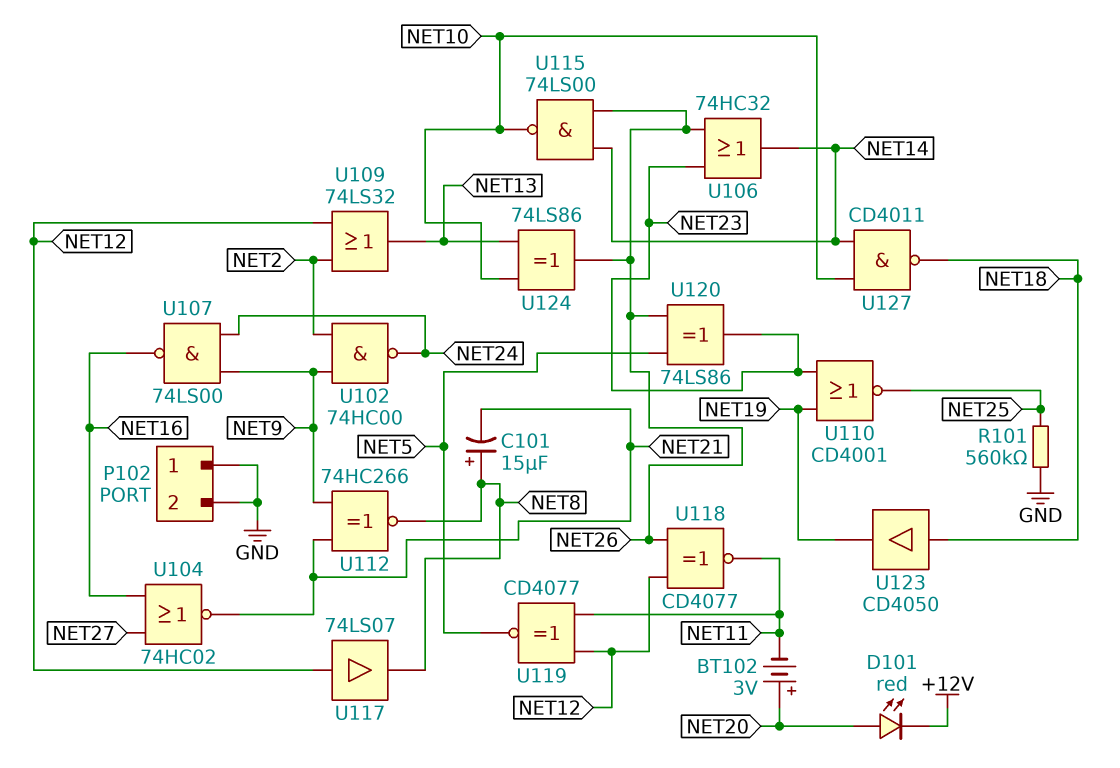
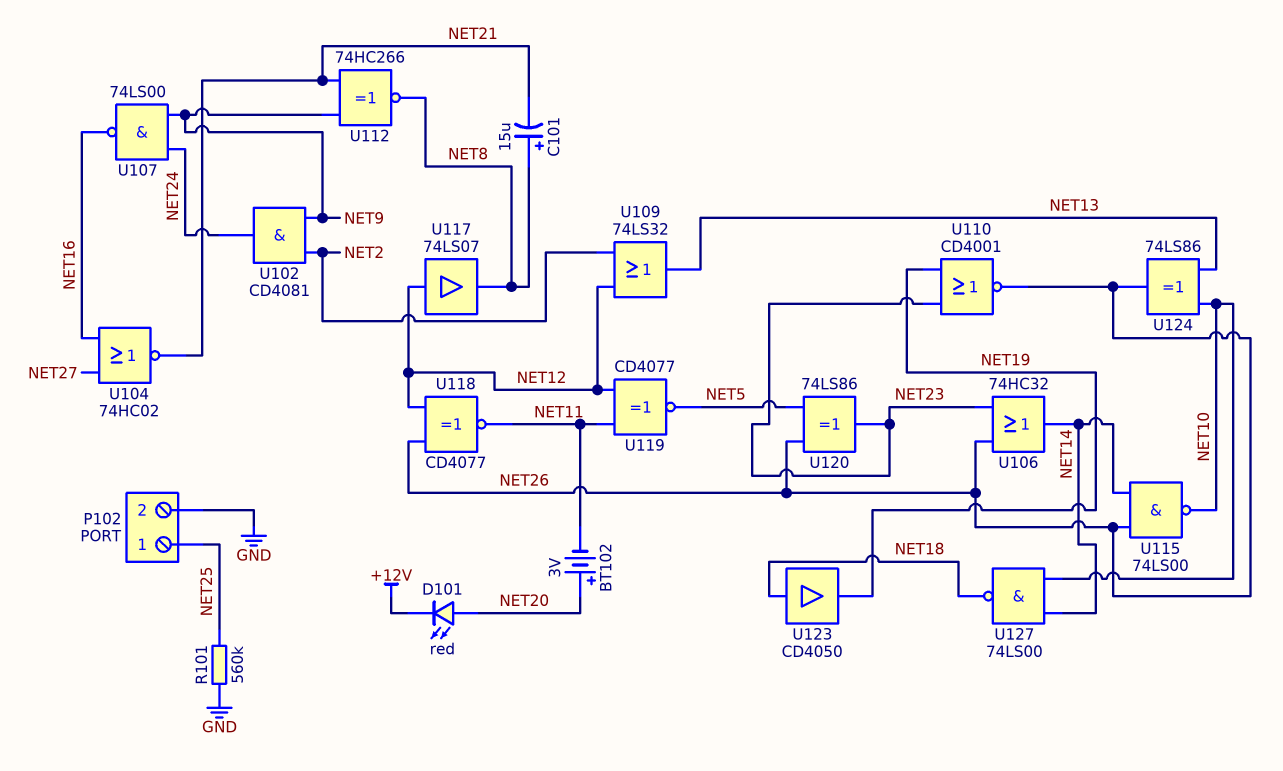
P102 pin 1: GND -> NET25
U102: NAND 74HC00 (in NET2, in NET9, out NET24) -> AND CD4081 (in NET2, in NET9, out NET24)
U110: NOR CD4001 (in NET19, in NET23, out NET25) -> NOR CD4001 (in NET19, in NET23, out NET26)
U127: NAND CD4011 (in NET10, in NET14, out NET18) -> NAND 74LS00 (in NET10, in NET14, out NET18)

